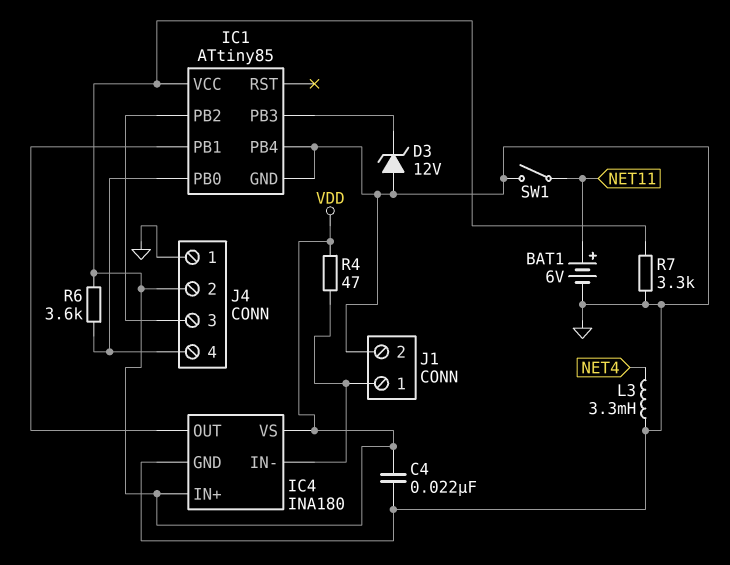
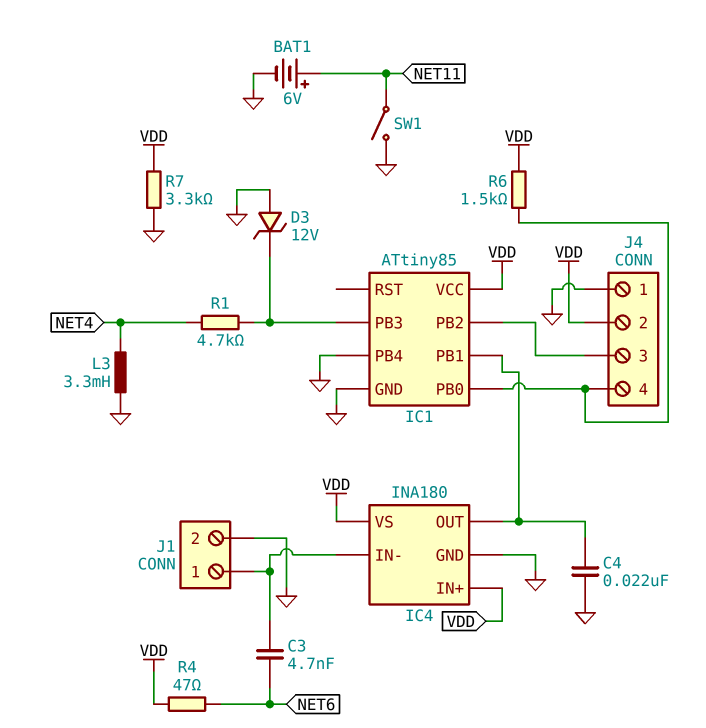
C3: none -> 4.7nF (IC4/IN-, NET6)
C4: 22nF (GND, VDD) -> 22nF (GND, IC1/PB1)
R1: none -> 4.7k (IC1/PB3, NET4)
R4: 47 (IC4/IN-, VDD) -> 47 (NET6, VDD)
R6: 3.6k (IC1/PB0, VDD) -> 1.5k (IC1/PB0, VDD)

